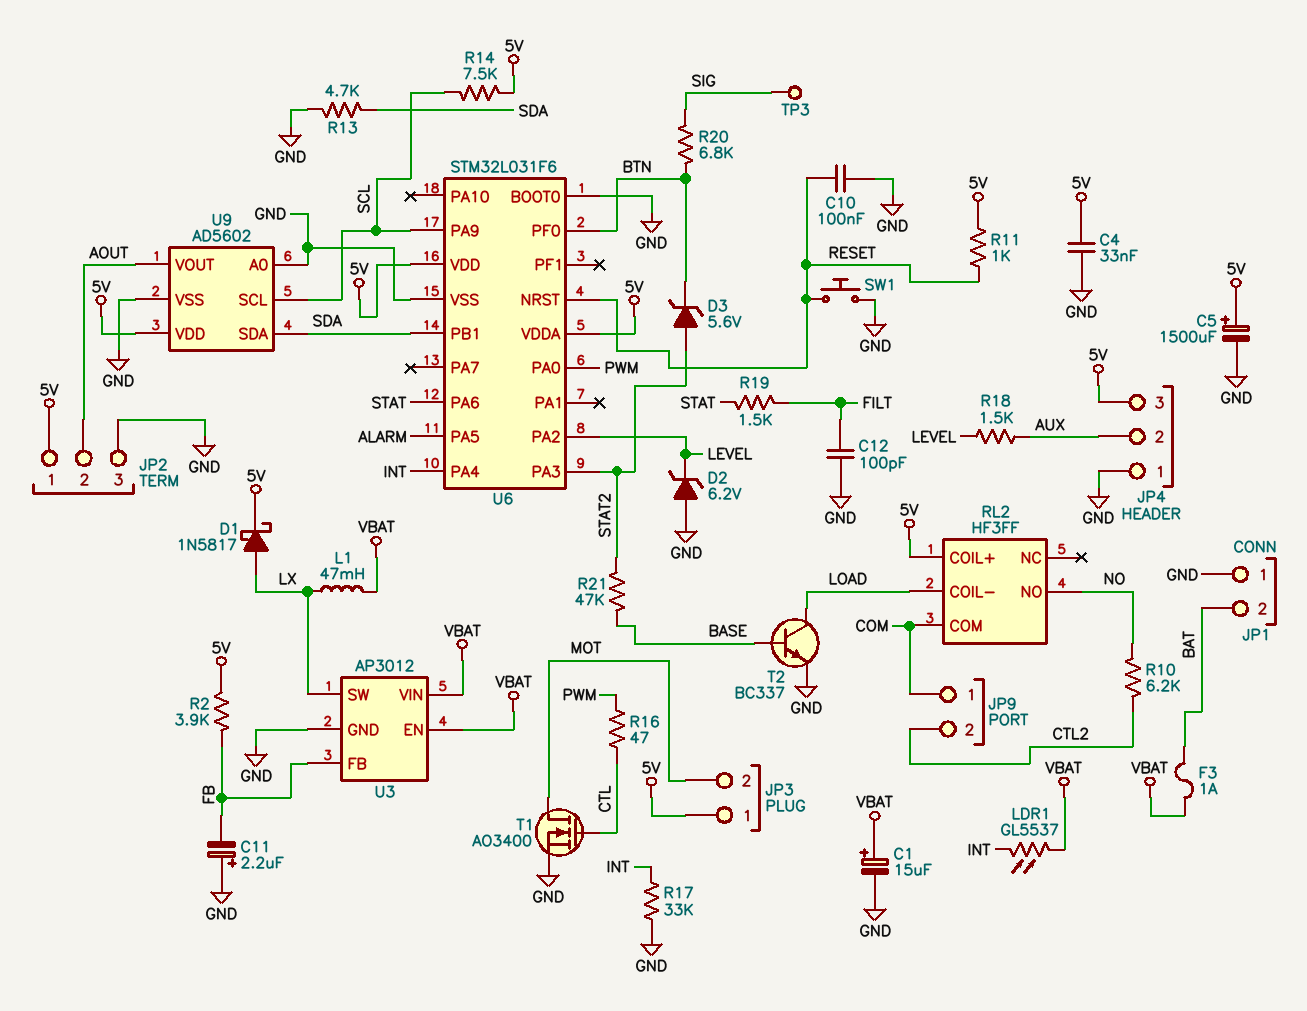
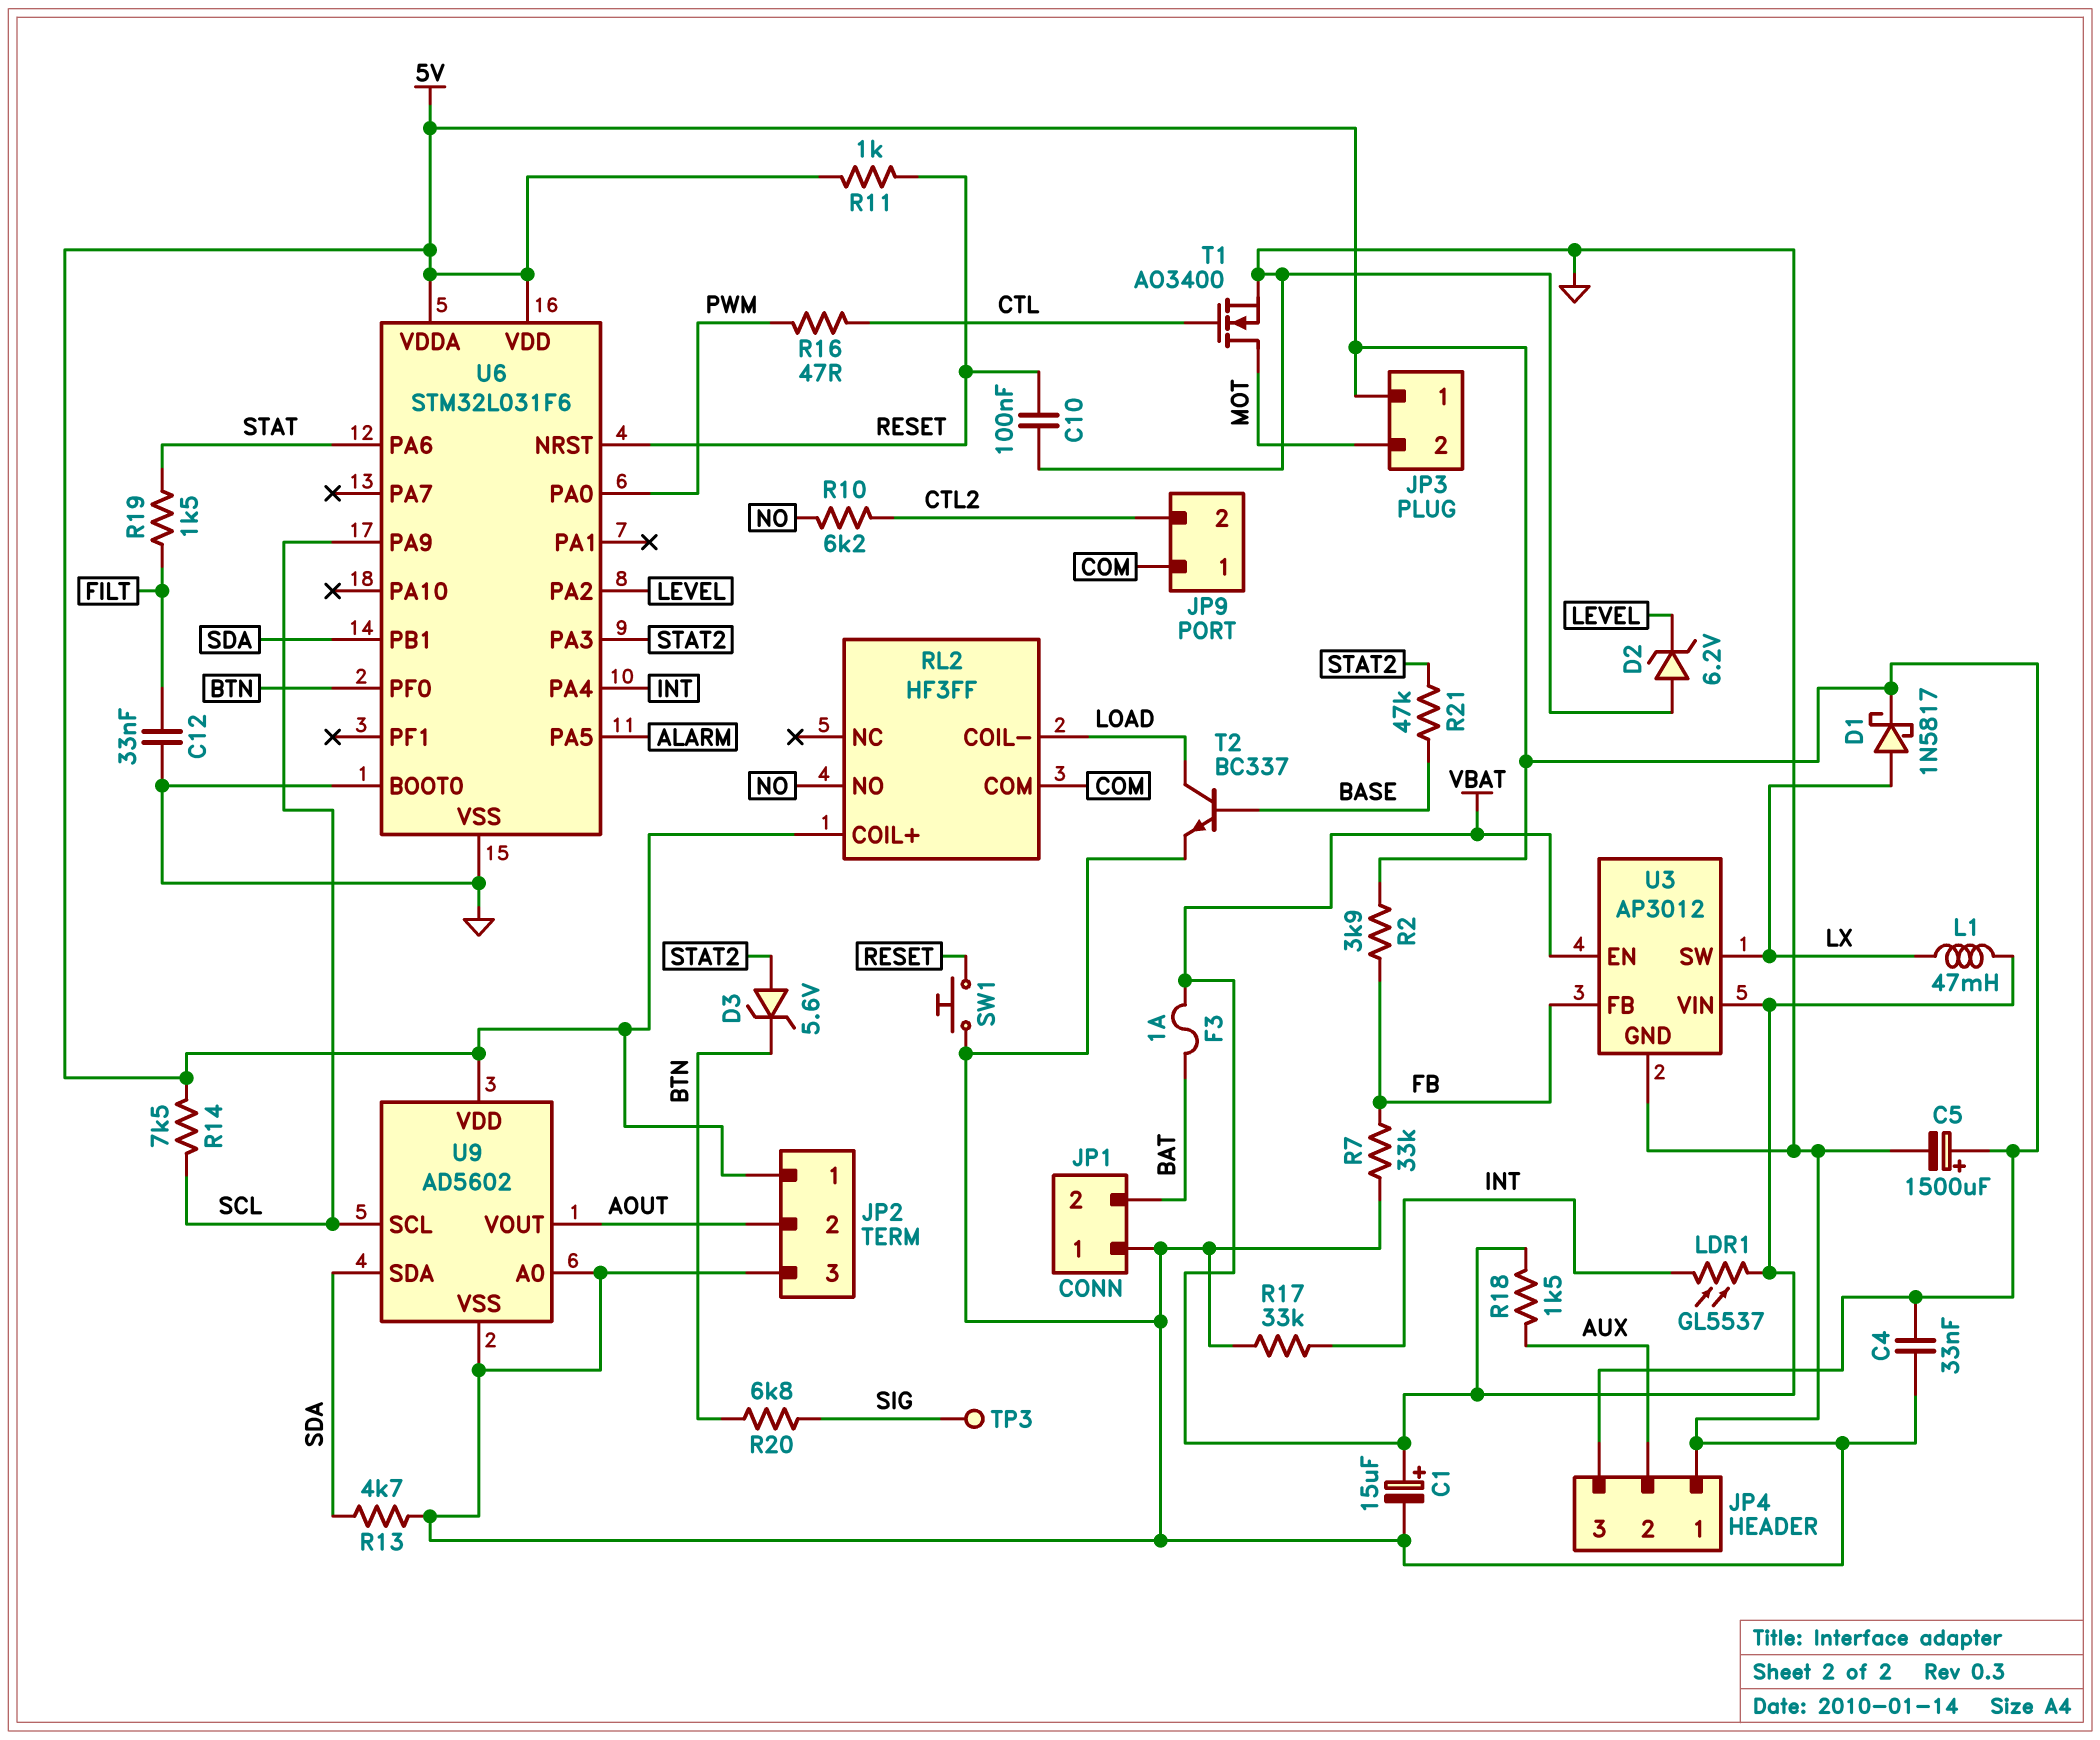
C11: 2.2uF (plus GND, minus FB) -> none
C12: 100pF (FILT, GND) -> 33nF (FILT, GND)
R7: none -> 33k (FB, GND)
R18: 1.5k (AUX, LEVEL) -> 1.5k (AUX, VBAT)

